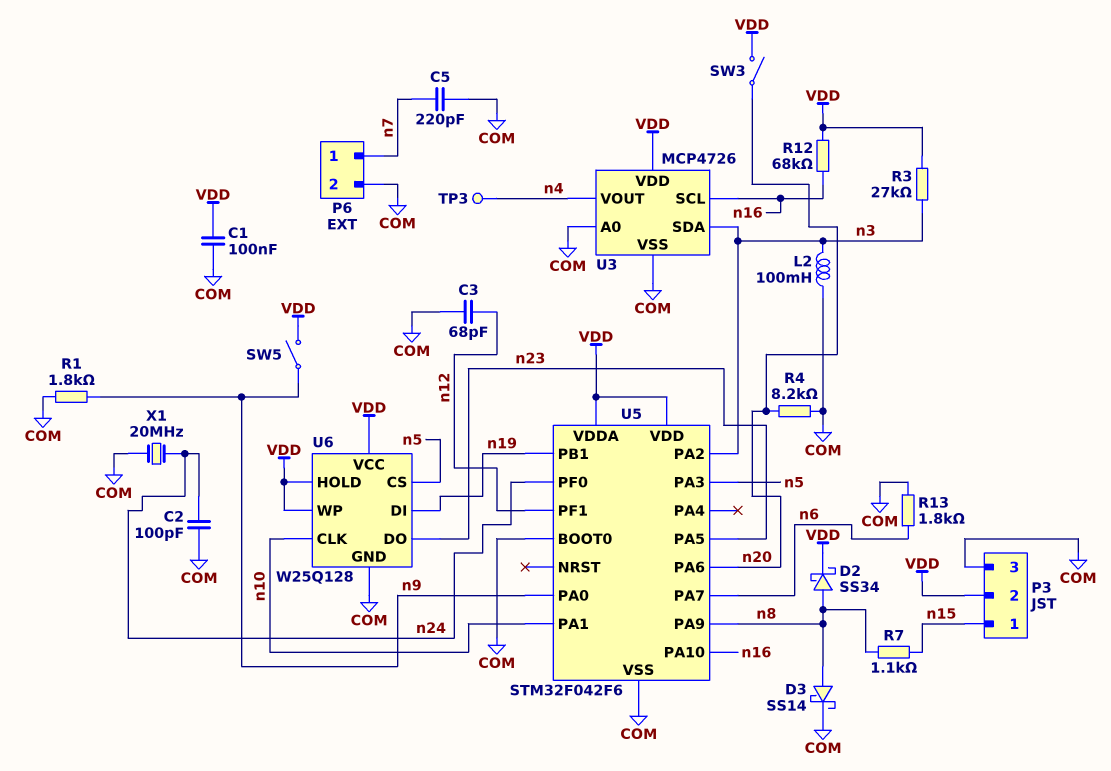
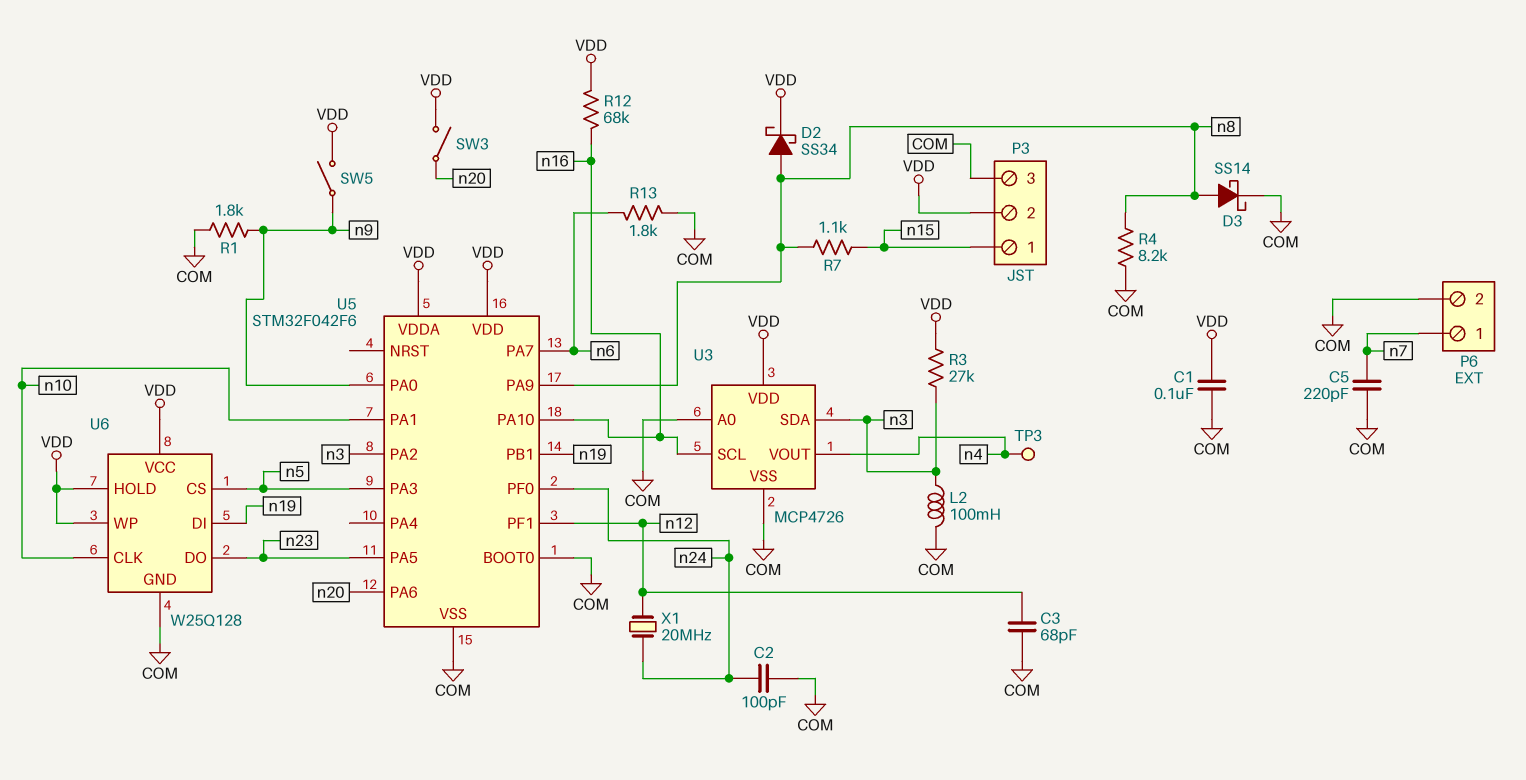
R4: 8.2k (COM, n20) -> 8.2k (COM, n8)
X1: 20MHz (COM, n24) -> 20MHz (n12, n24)

